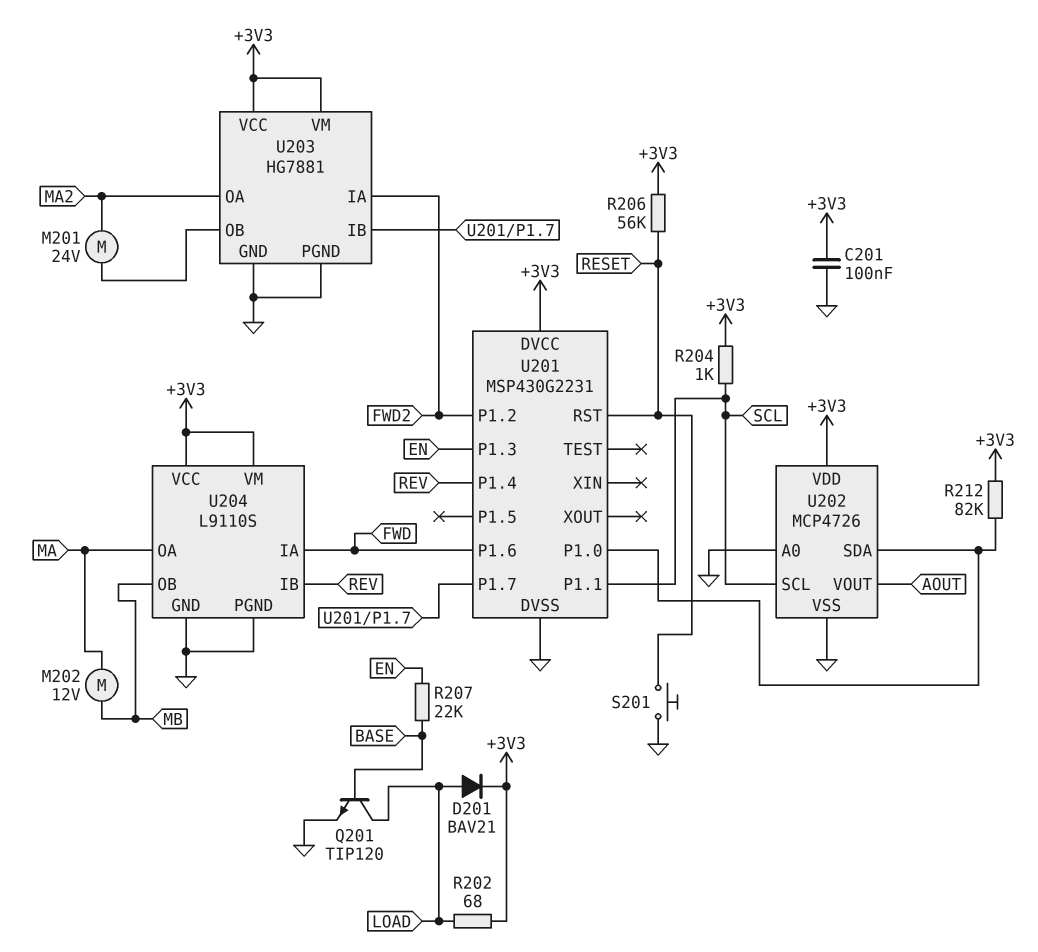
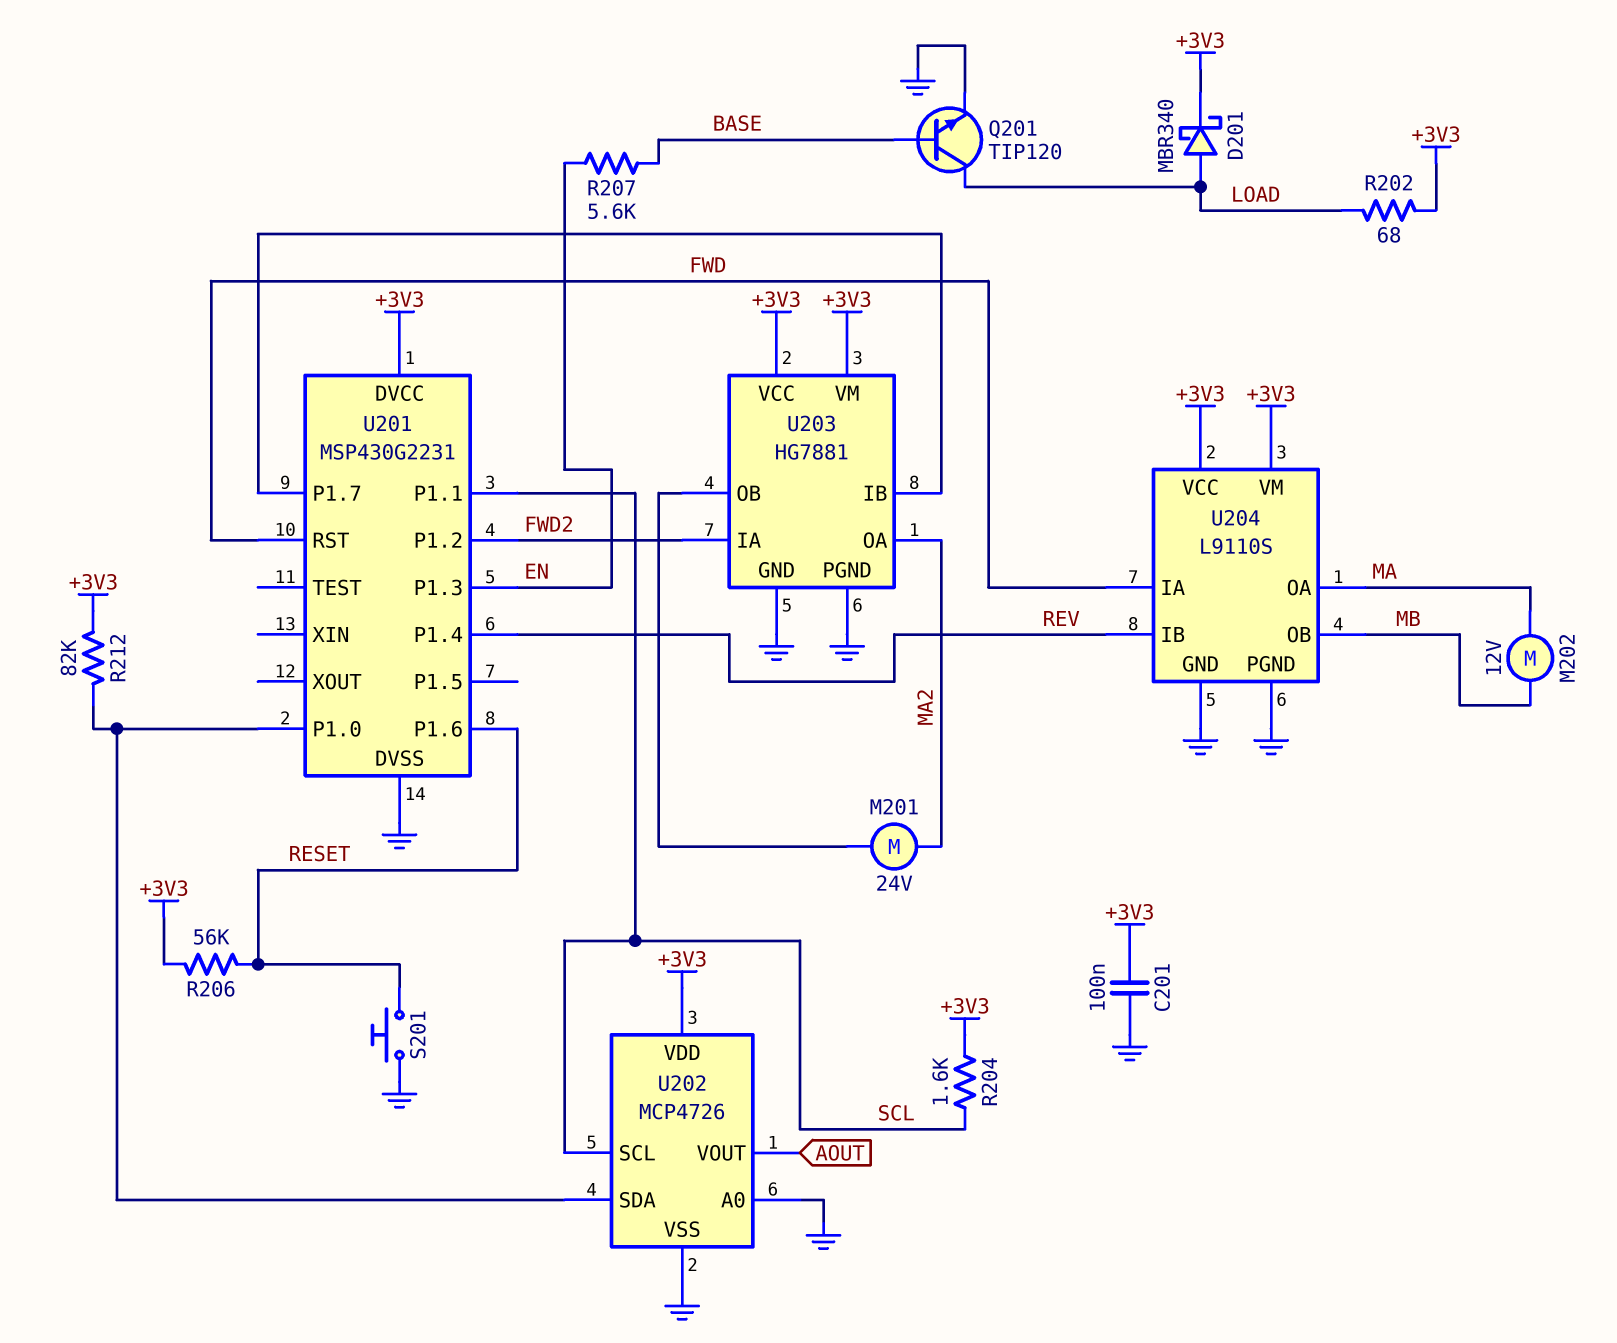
D201: diode BAV21 (A LOAD, K +3V3) -> schottky MBR340 (A LOAD, K +3V3)
R204: 1k (+3V3, SCL) -> 1.6k (+3V3, SCL)
R207: 22k (BASE, EN) -> 5.6k (BASE, EN)
U201 pin P1.6: FWD -> RESET
U201 pin RST: RESET -> FWD

